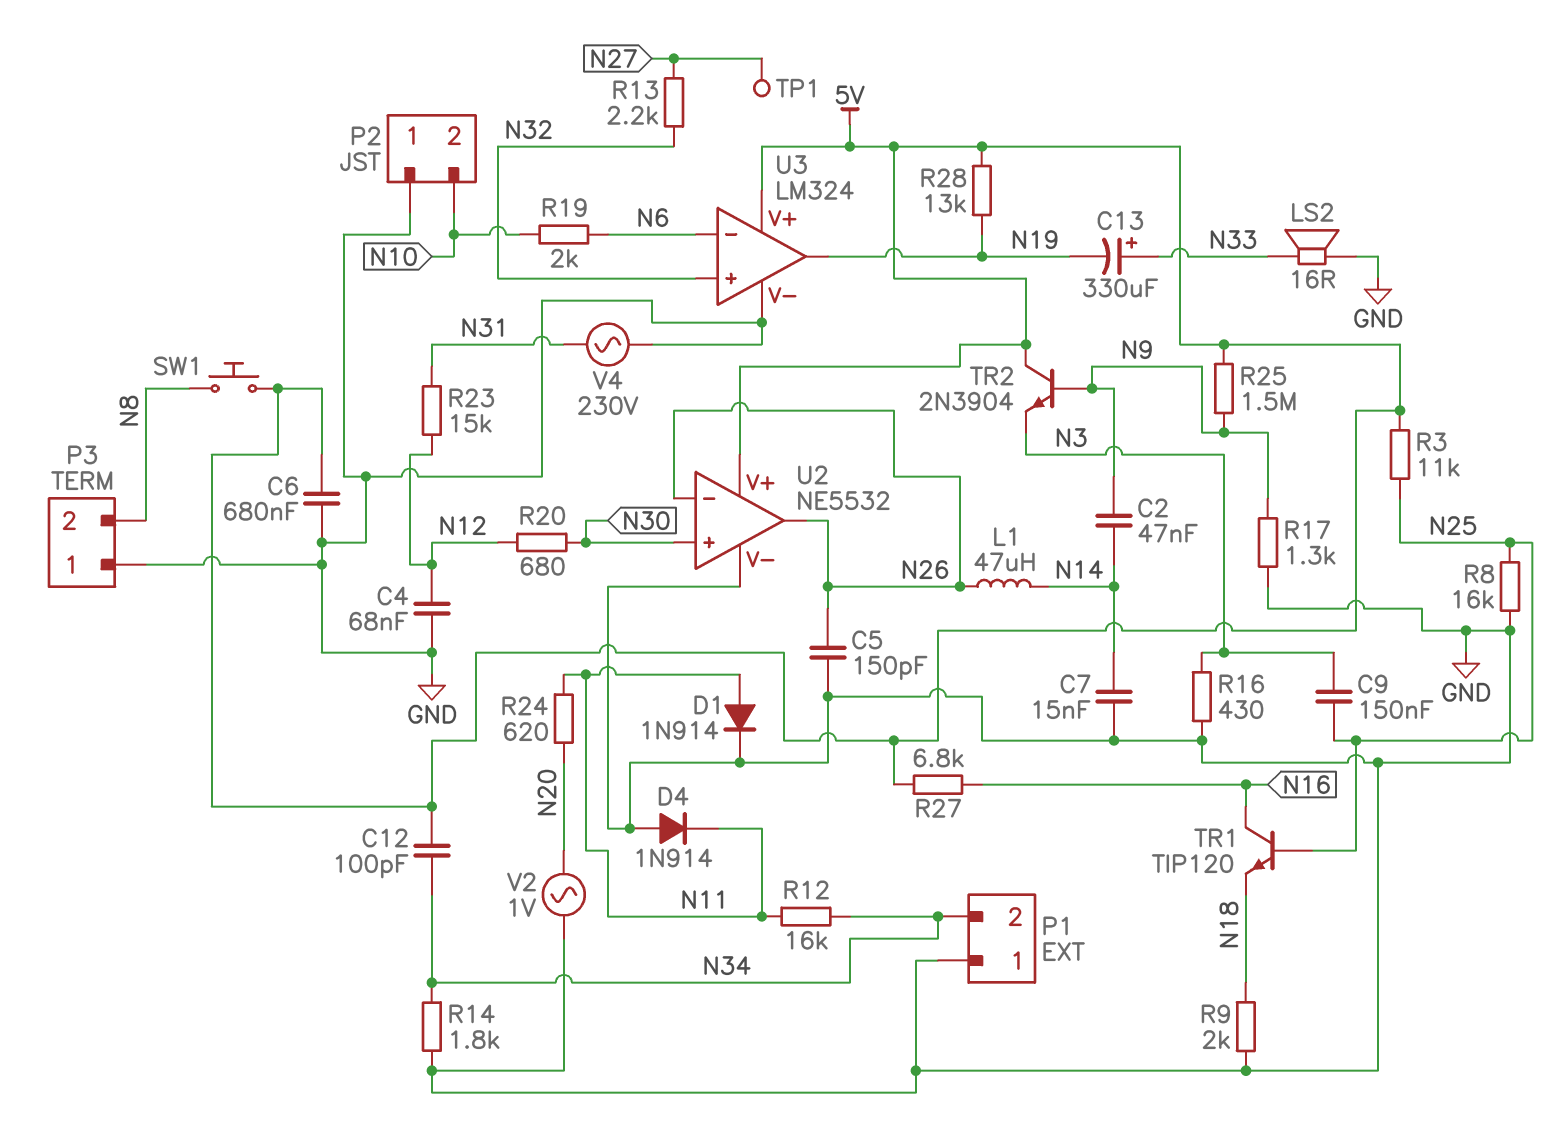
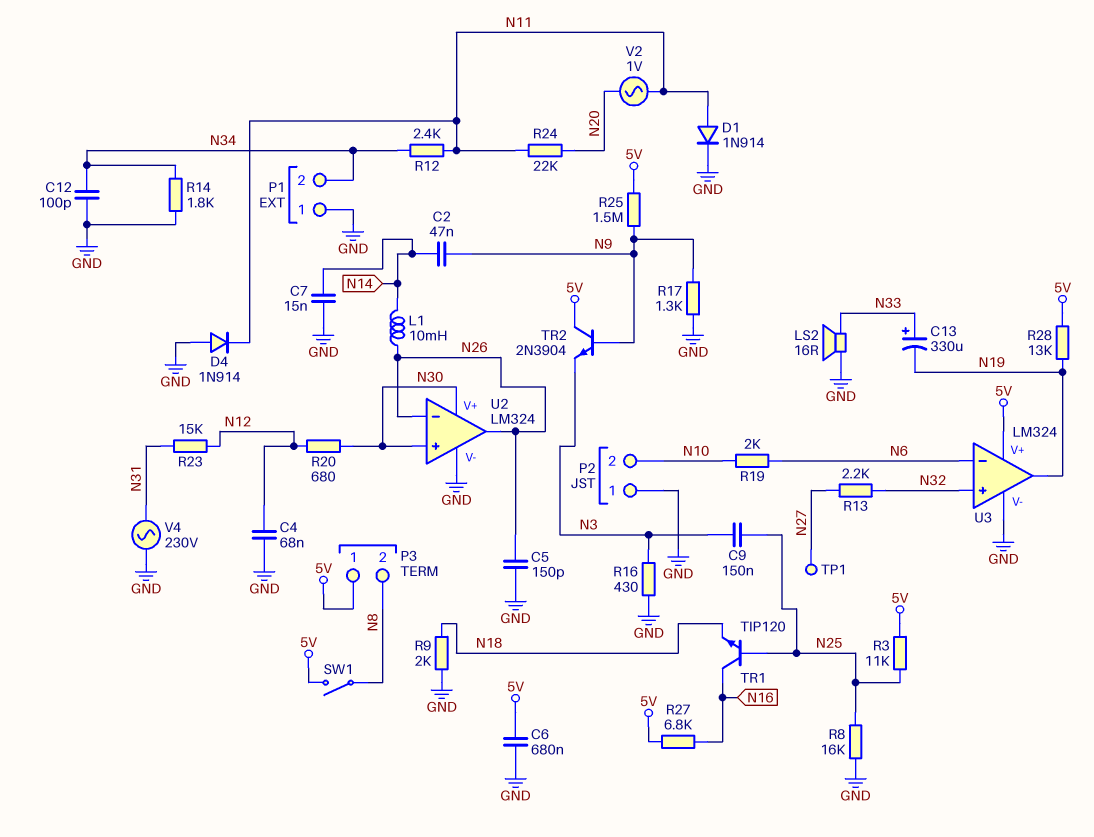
C12: 100pF (5V, N34) -> 100pF (GND, N34)
L1: 47uH (N14, N26) -> 10mH (N14, N26)
P3 pin 1: GND -> 5V
R12: 16k (N11, N34) -> 2.4k (N11, N34)
R24: 620 (N11, N20) -> 22k (N11, N20)
SW1: button (5V, N8) -> switch (5V, N8)
U2: NE5532 -> LM324
U2 pin V+: 5V -> N30
V2: AC 1V (GND, N20) -> AC 1V (N11, N20)

